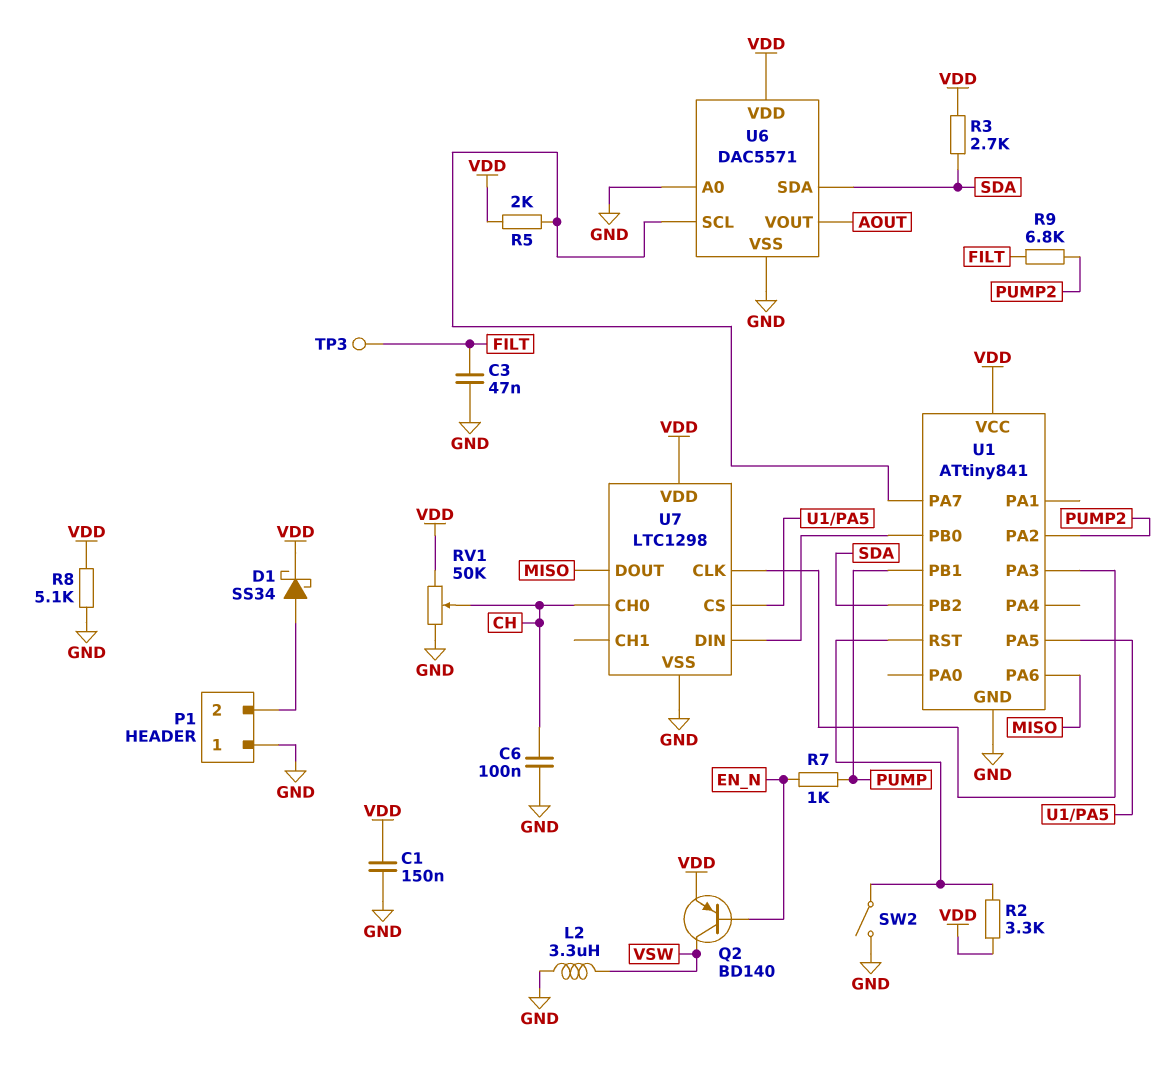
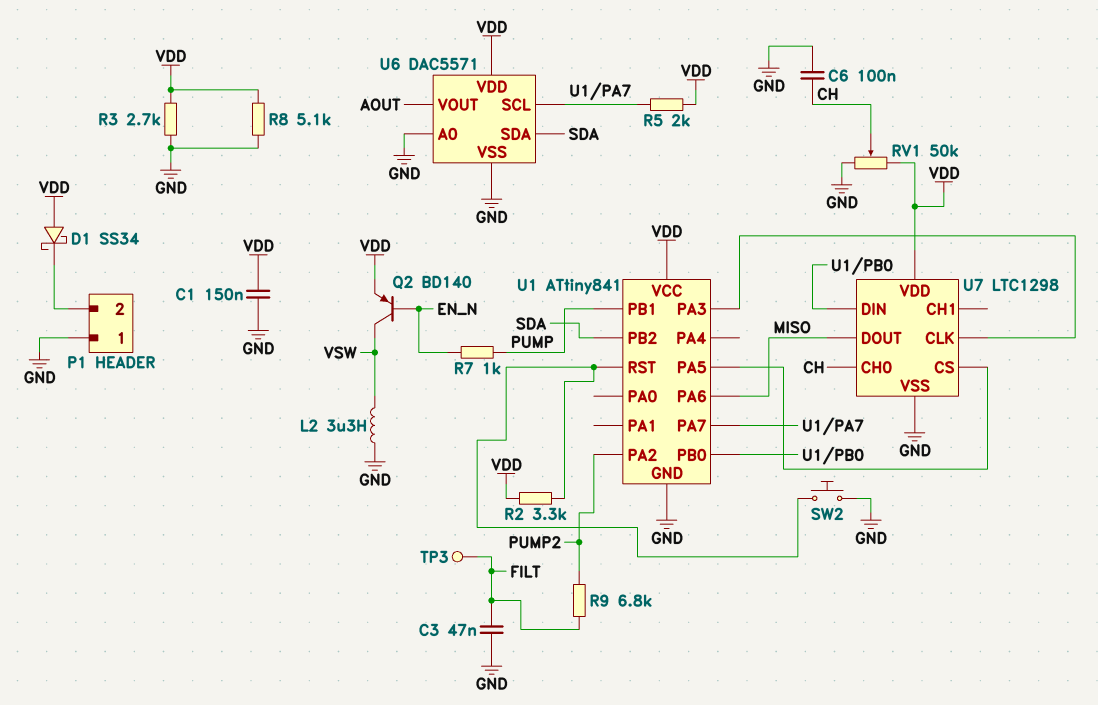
D1: schottky SS34 (A P1/2, K VDD) -> schottky SS34 (A VDD, K P1/2)
R3: 2.7k (SDA, VDD) -> 2.7k (GND, VDD)
SW2: switch (GND, U1/RST) -> button (GND, U1/RST)

